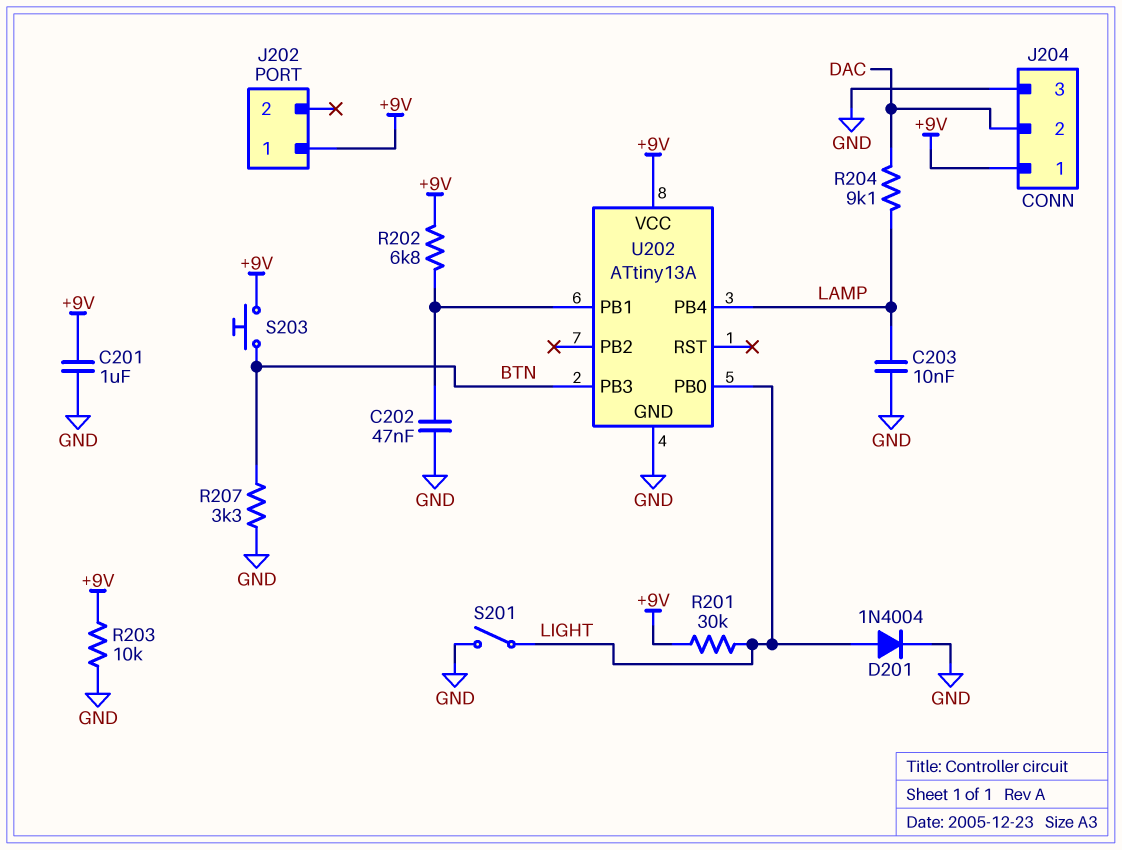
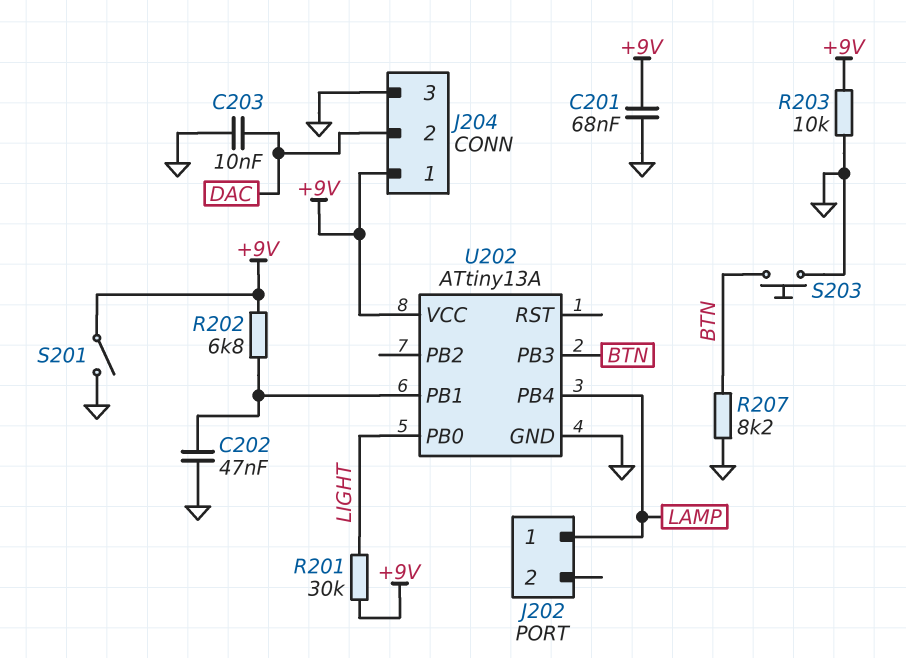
C201: 1uF (+9V, GND) -> 68nF (+9V, GND)
C203: 10nF (GND, LAMP) -> 10nF (DAC, GND)
D201: diode 1N4004 (A LIGHT, K GND) -> none
J202 pin 1: +9V -> LAMP
R204: 9.1k (DAC, LAMP) -> none
R207: 3.3k (BTN, GND) -> 8.2k (BTN, GND)
S201: switch (GND, LIGHT) -> switch (+9V, GND)
S203: button (+9V, BTN) -> button (BTN, GND)

